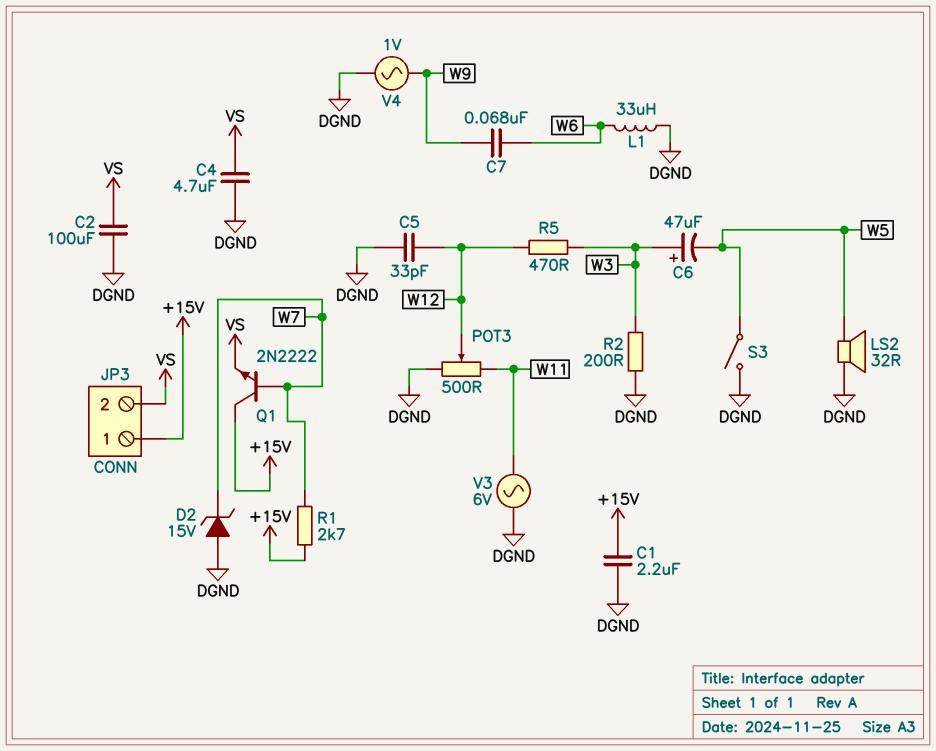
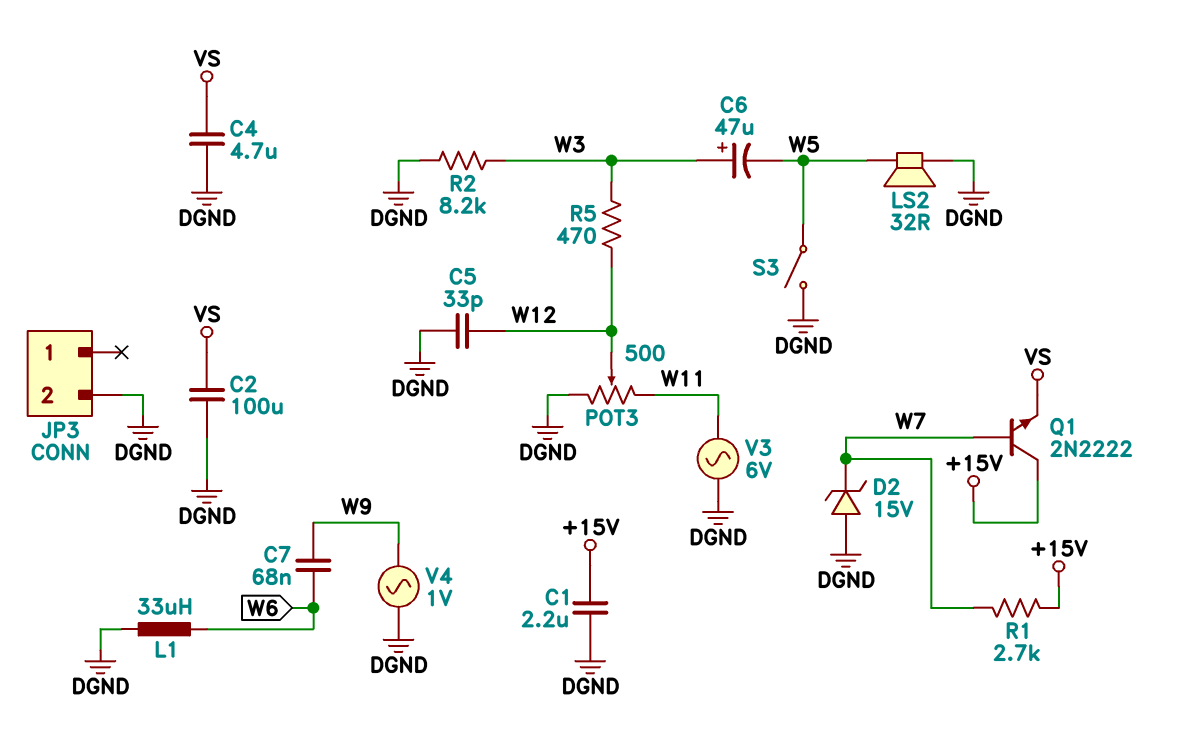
JP3 pin 1: +15V -> none
JP3 pin 2: VS -> DGND
R2: 200 (DGND, W3) -> 8.2k (DGND, W3)

